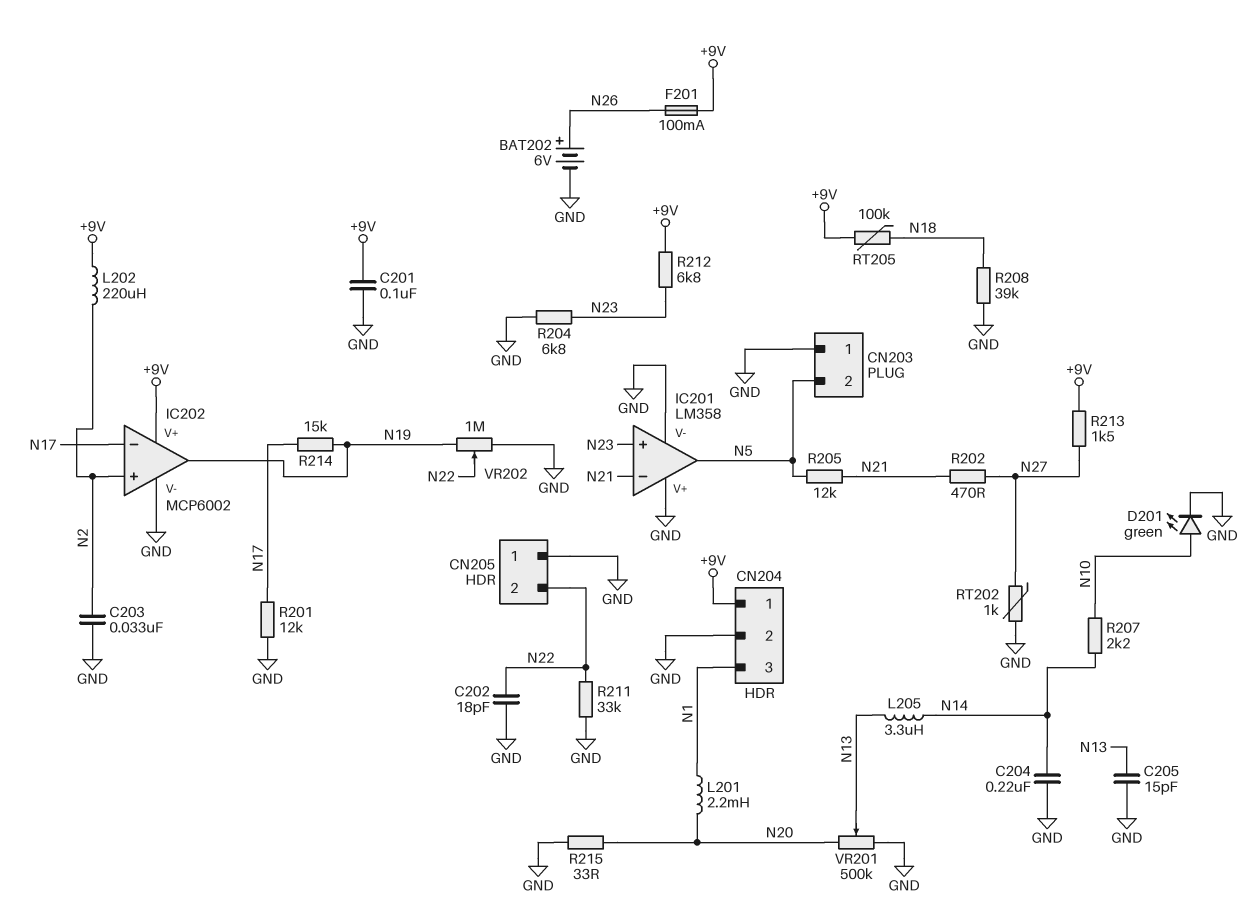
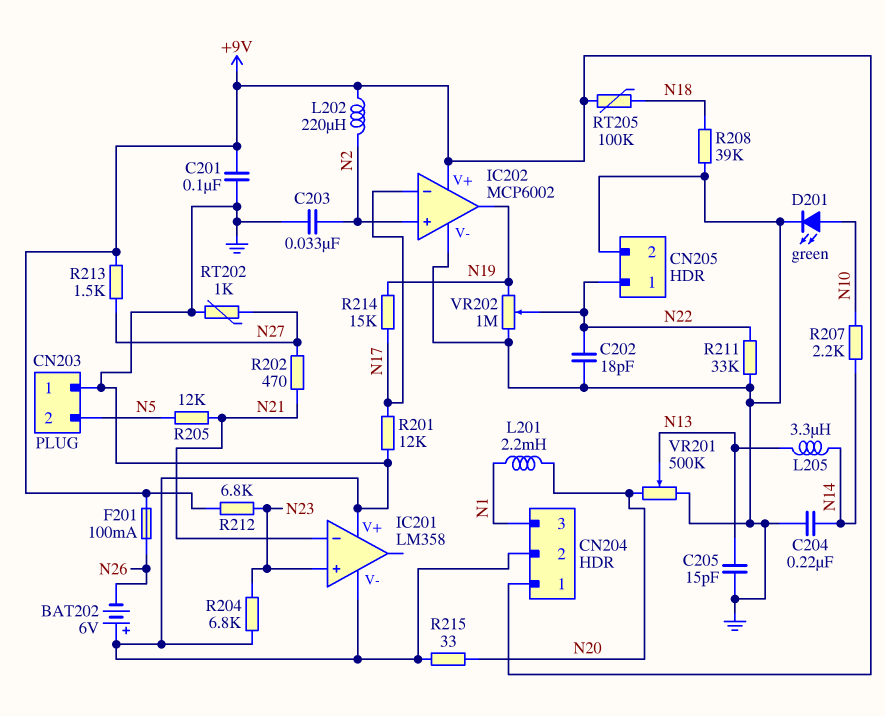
BAT202: 6V (plus N26, minus GND) -> 6V (plus GND, minus N26)
CN205 pin 1: GND -> N22
CN205 pin 2: N22 -> GND
IC201 pin out: N5 -> none

